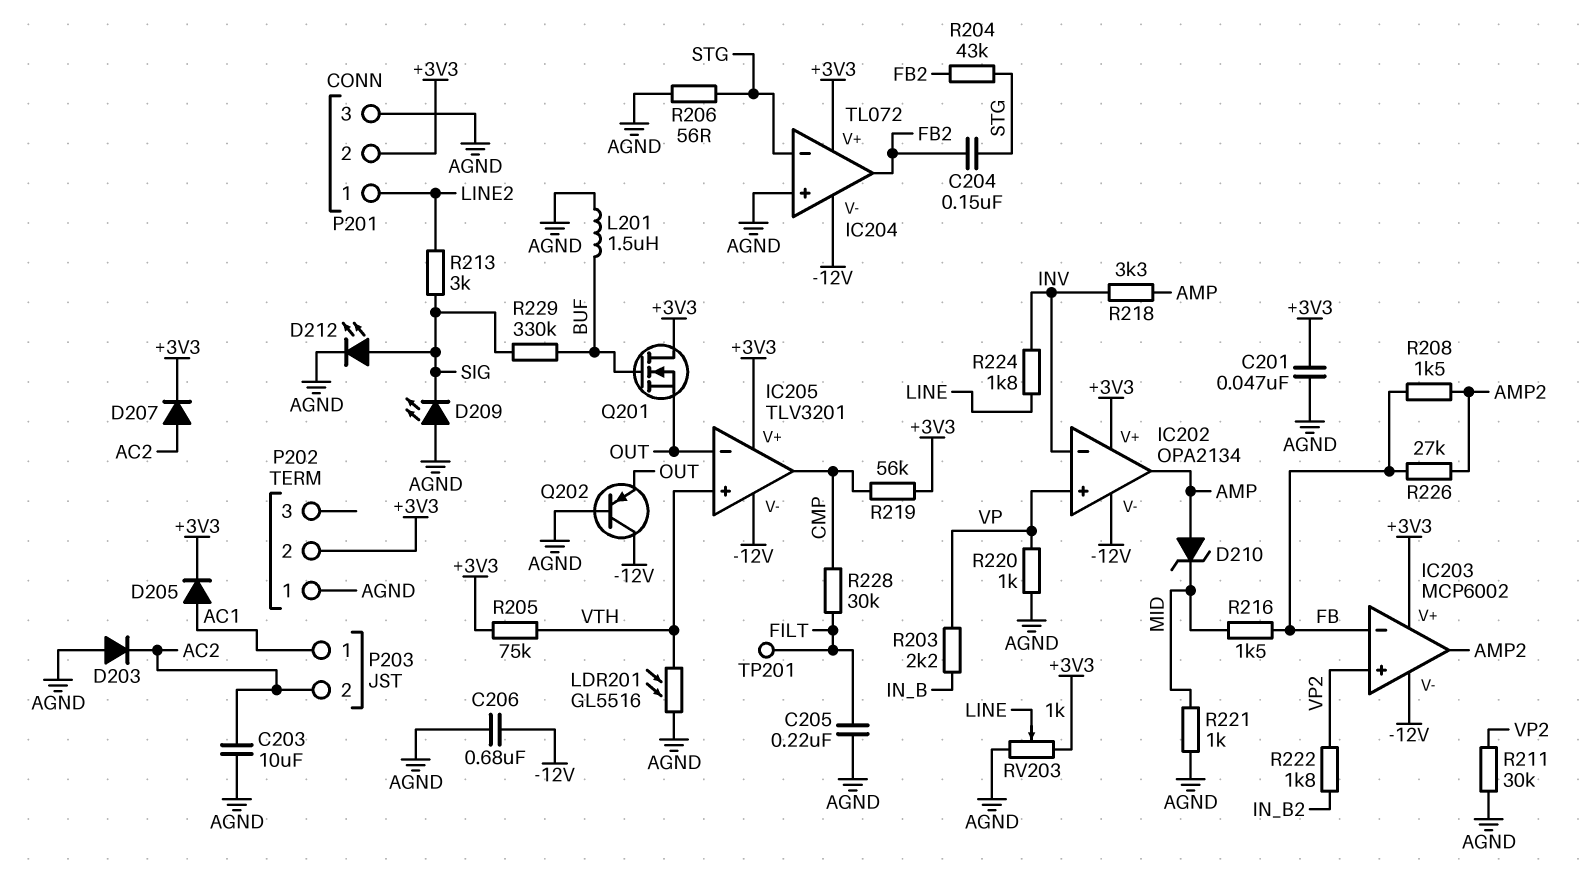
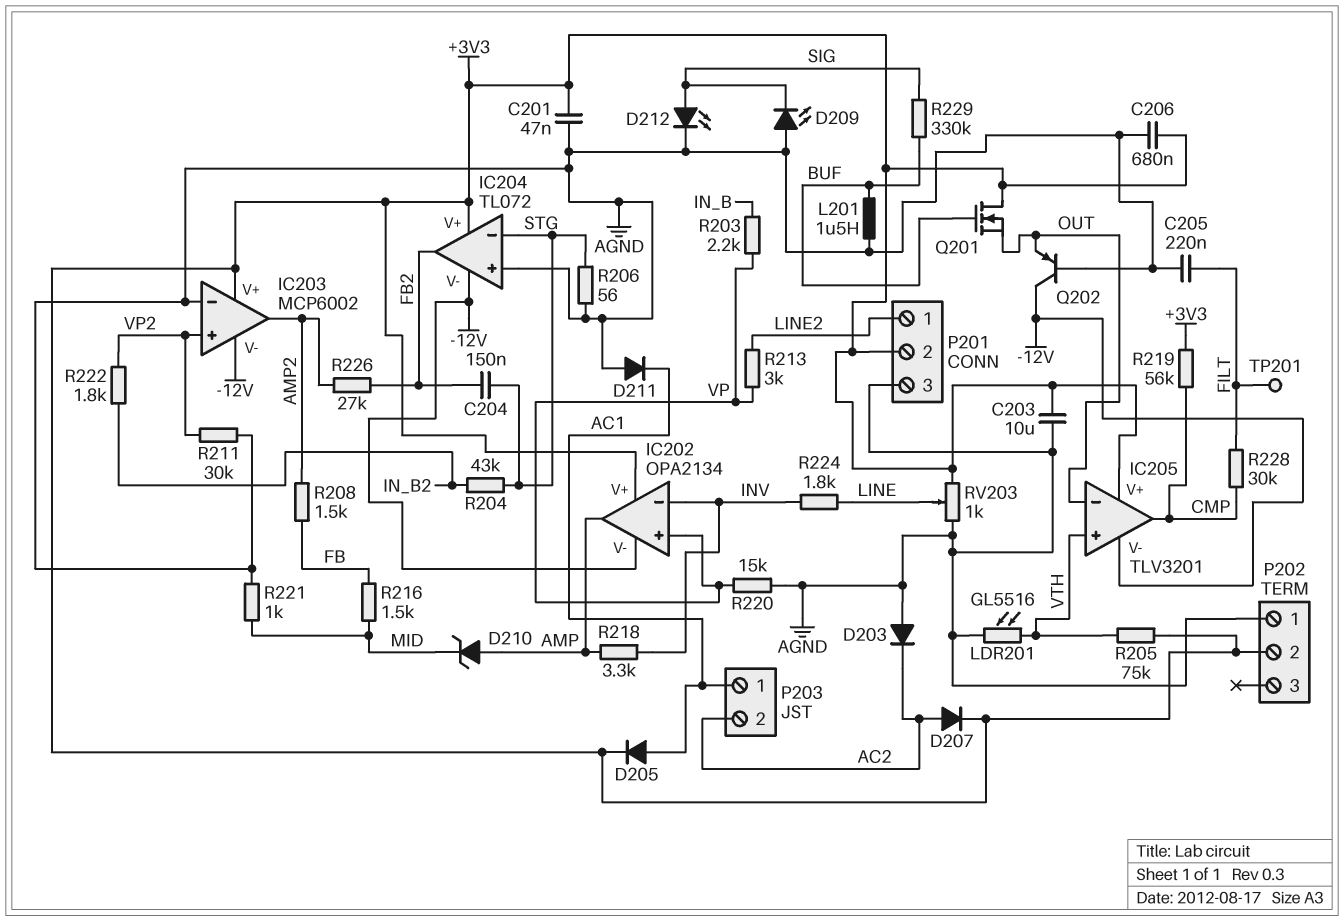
C203: 10uF (AC2, AGND) -> 10uF (+3V3, AGND)
C206: 680nF (-12V, AGND) -> 680nF (+3V3, AGND)
D211: none -> diode (A AGND, K AC1)
IC203 pin in-: FB -> AGND
R204: 43k (FB2, STG) -> 43k (IN_B2, STG)
R213: 3k (LINE2, SIG) -> 3k (LINE2, VP)
R220: 1k (AGND, VP) -> 15k (AGND, VP)
R226: 27k (AMP2, FB) -> 27k (AMP2, FB2)

